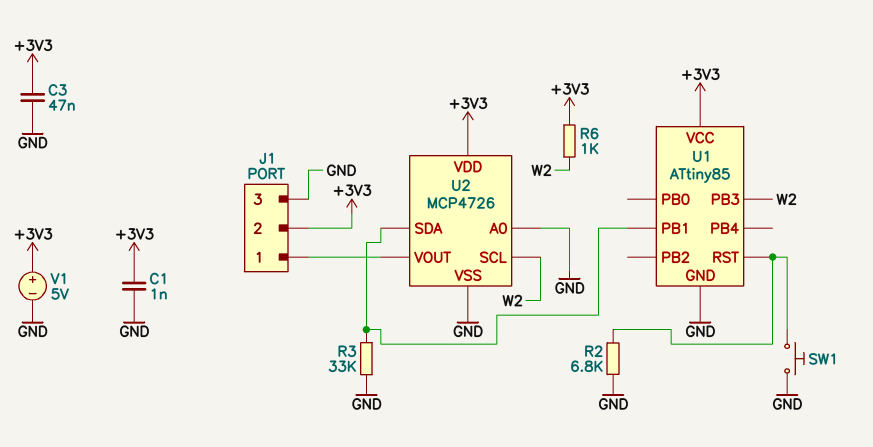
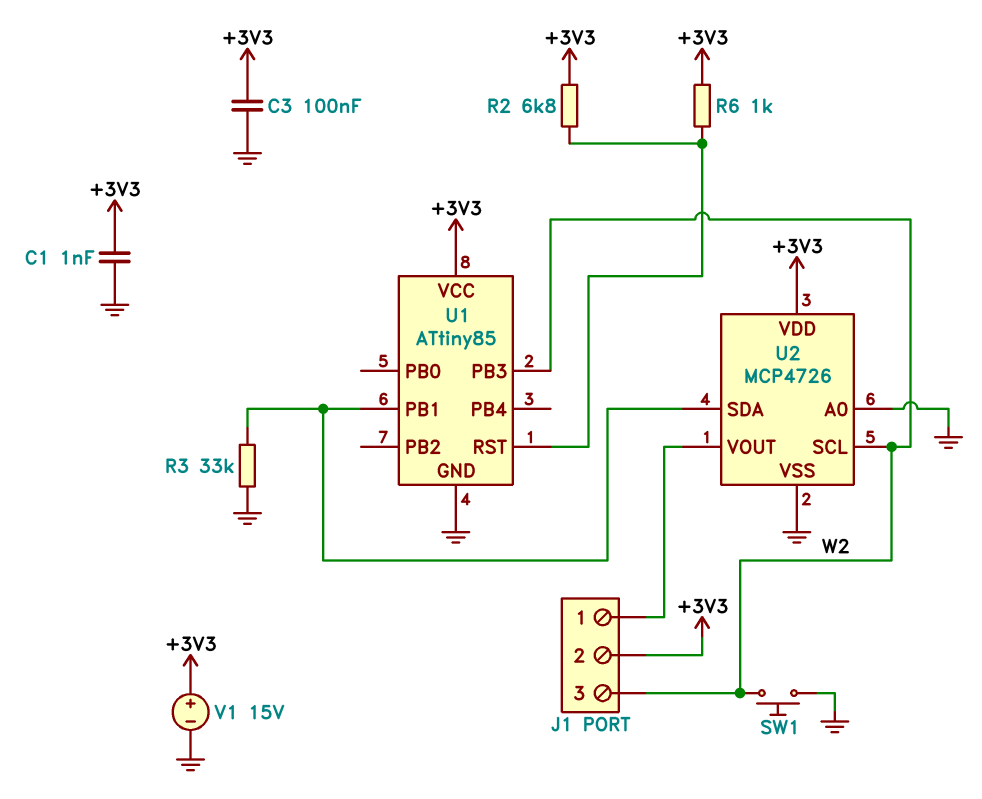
C3: 47nF (+3V3, GND) -> 100nF (+3V3, GND)
J1 pin 3: GND -> W2
R2: 6.8k (GND, U1/RST) -> 6.8k (+3V3, U1/RST)
R6: 1k (+3V3, W2) -> 1k (+3V3, U1/RST)
SW1: button (GND, U1/RST) -> button (GND, W2)
V1: 5V (plus +3V3, minus GND) -> 15V (plus +3V3, minus GND)

